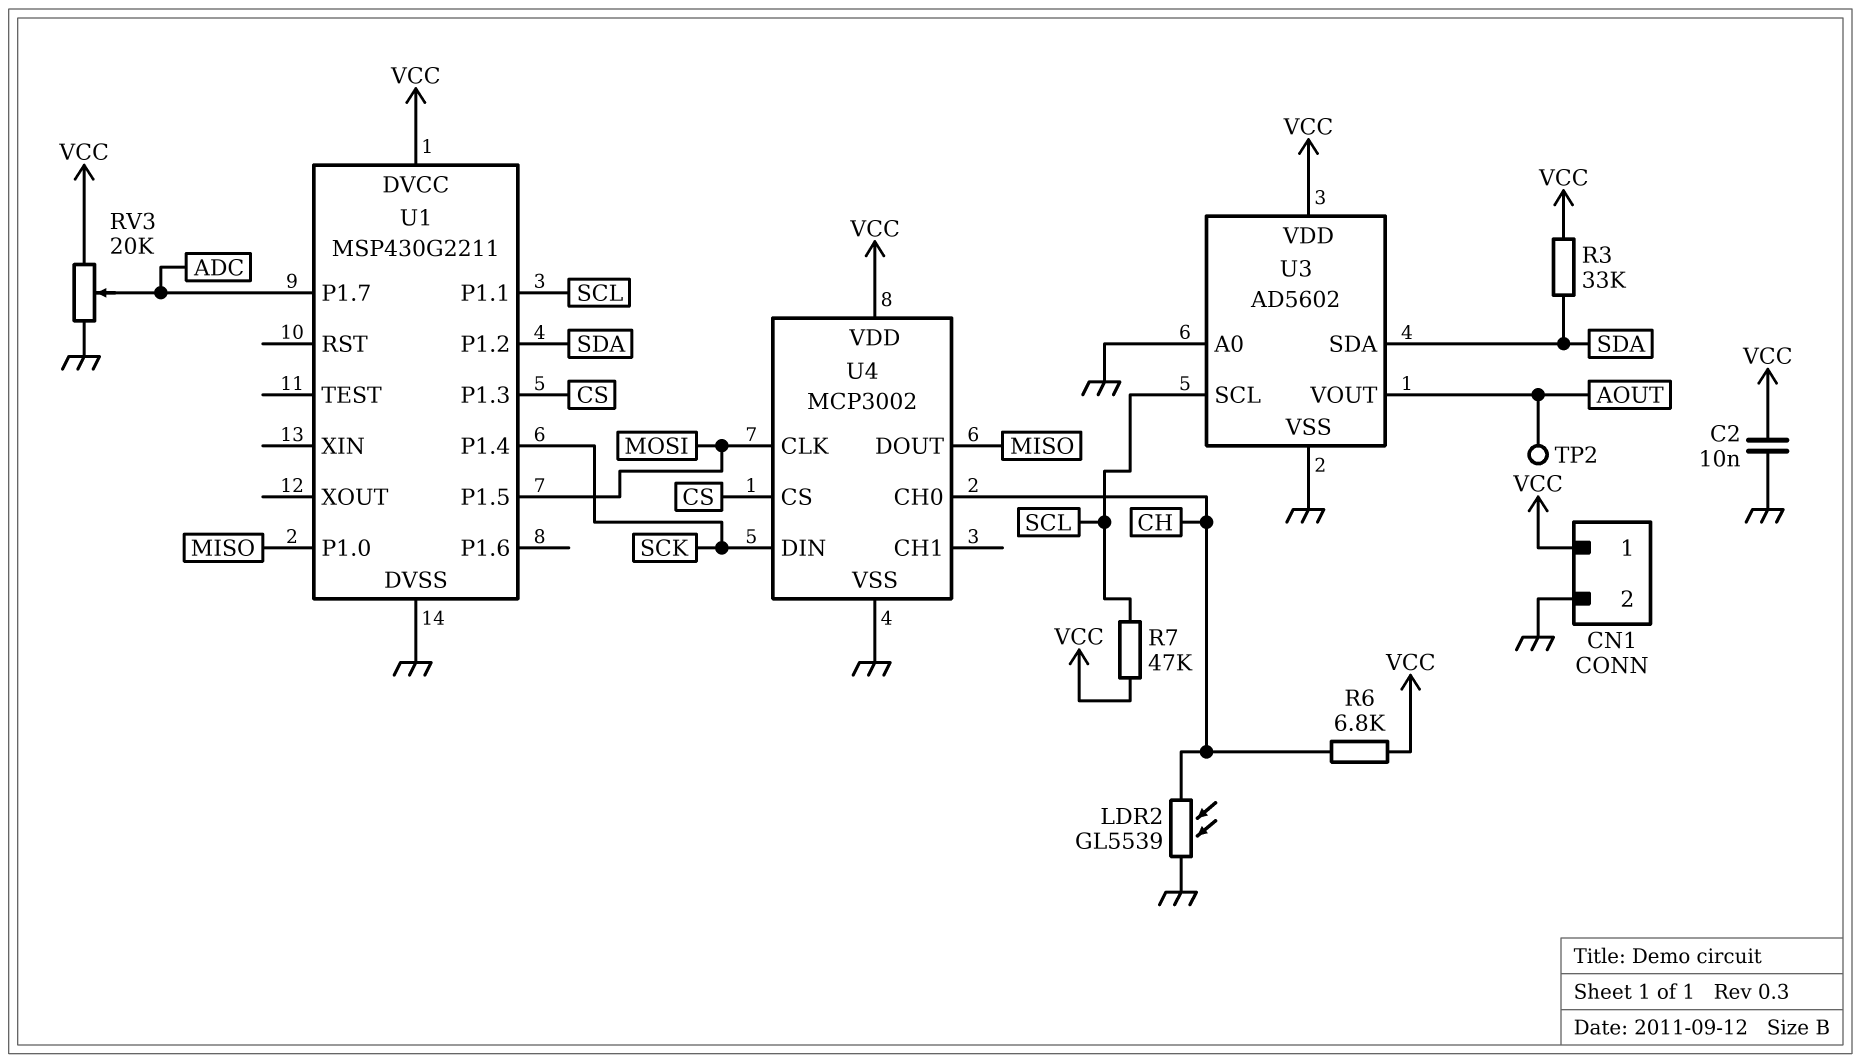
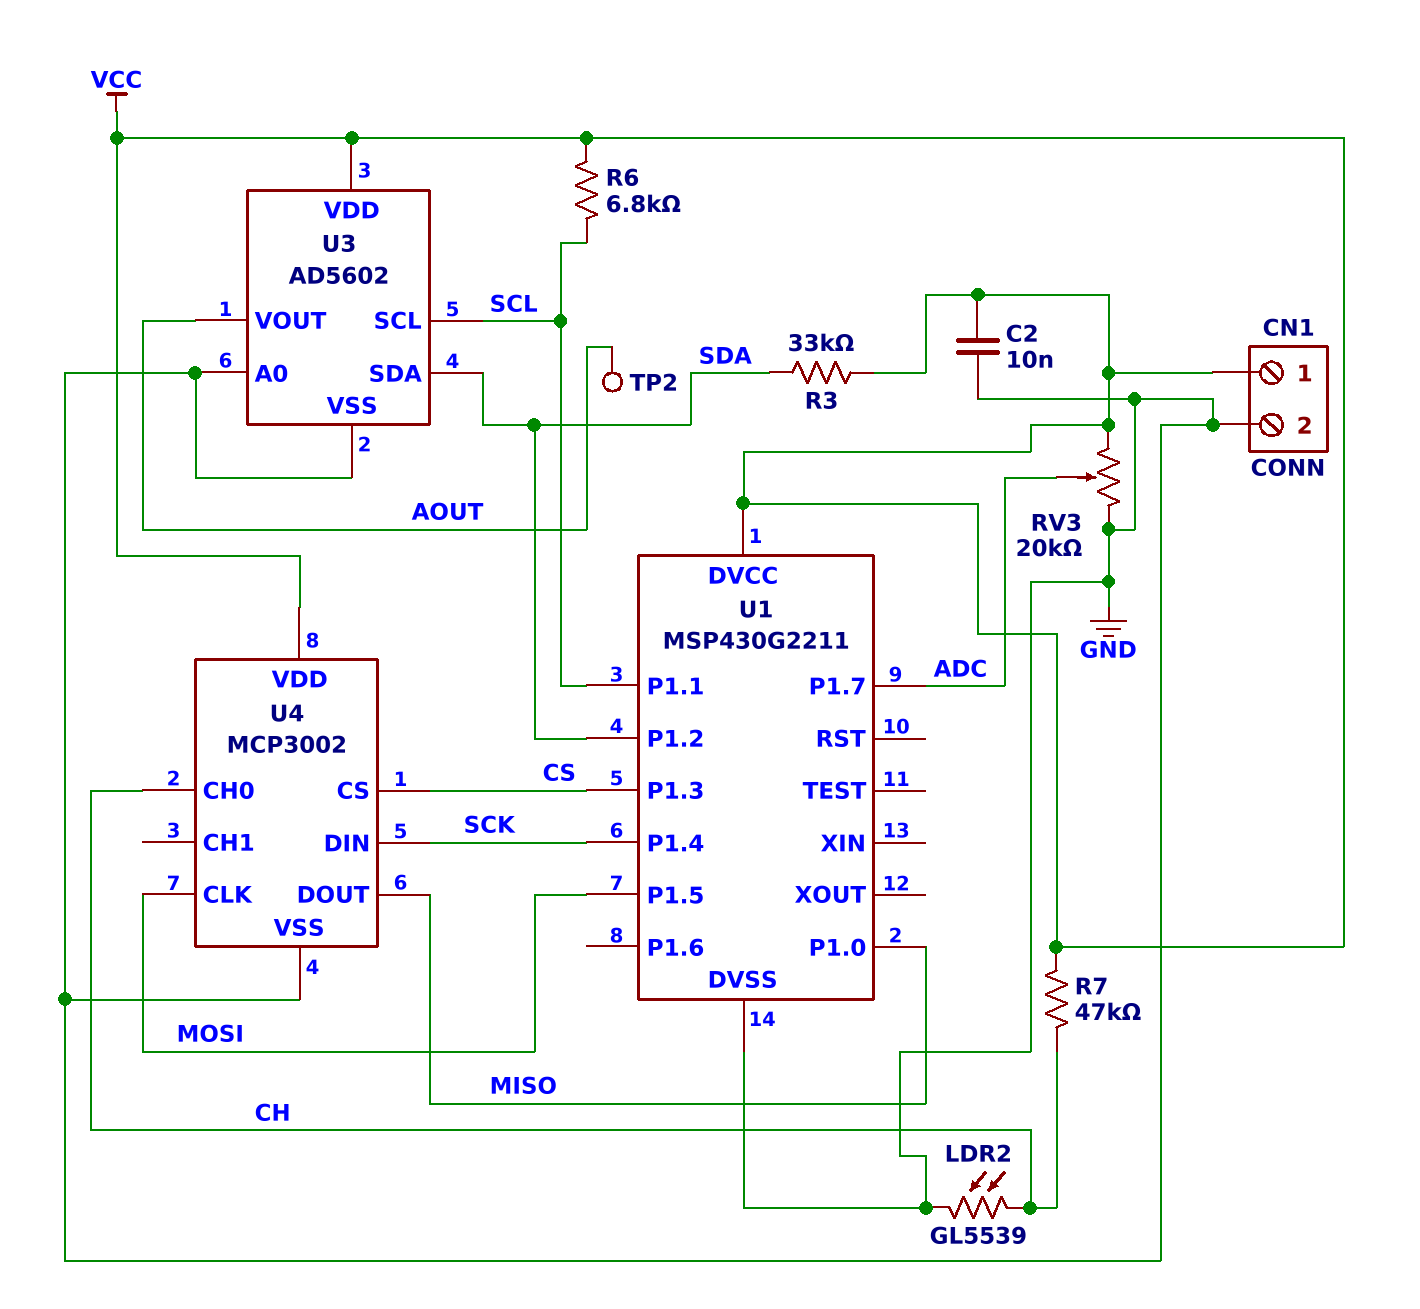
R6: 6.8k (CH, VCC) -> 6.8k (SCL, VCC)
R7: 47k (SCL, VCC) -> 47k (CH, VCC)

